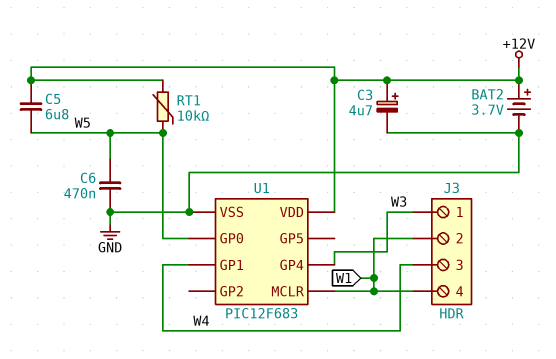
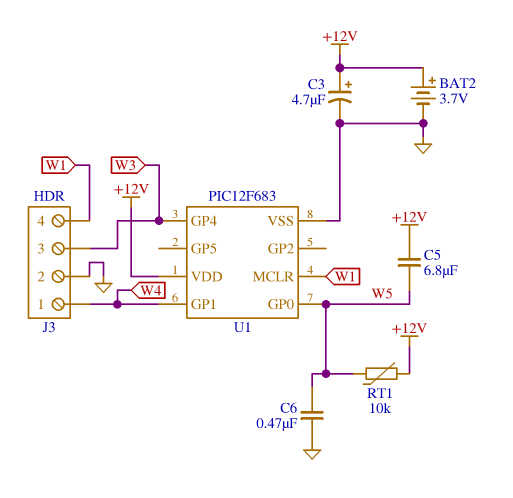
J3 pin 1: W3 -> W4
J3 pin 2: W1 -> GND
J3 pin 3: W4 -> W3

